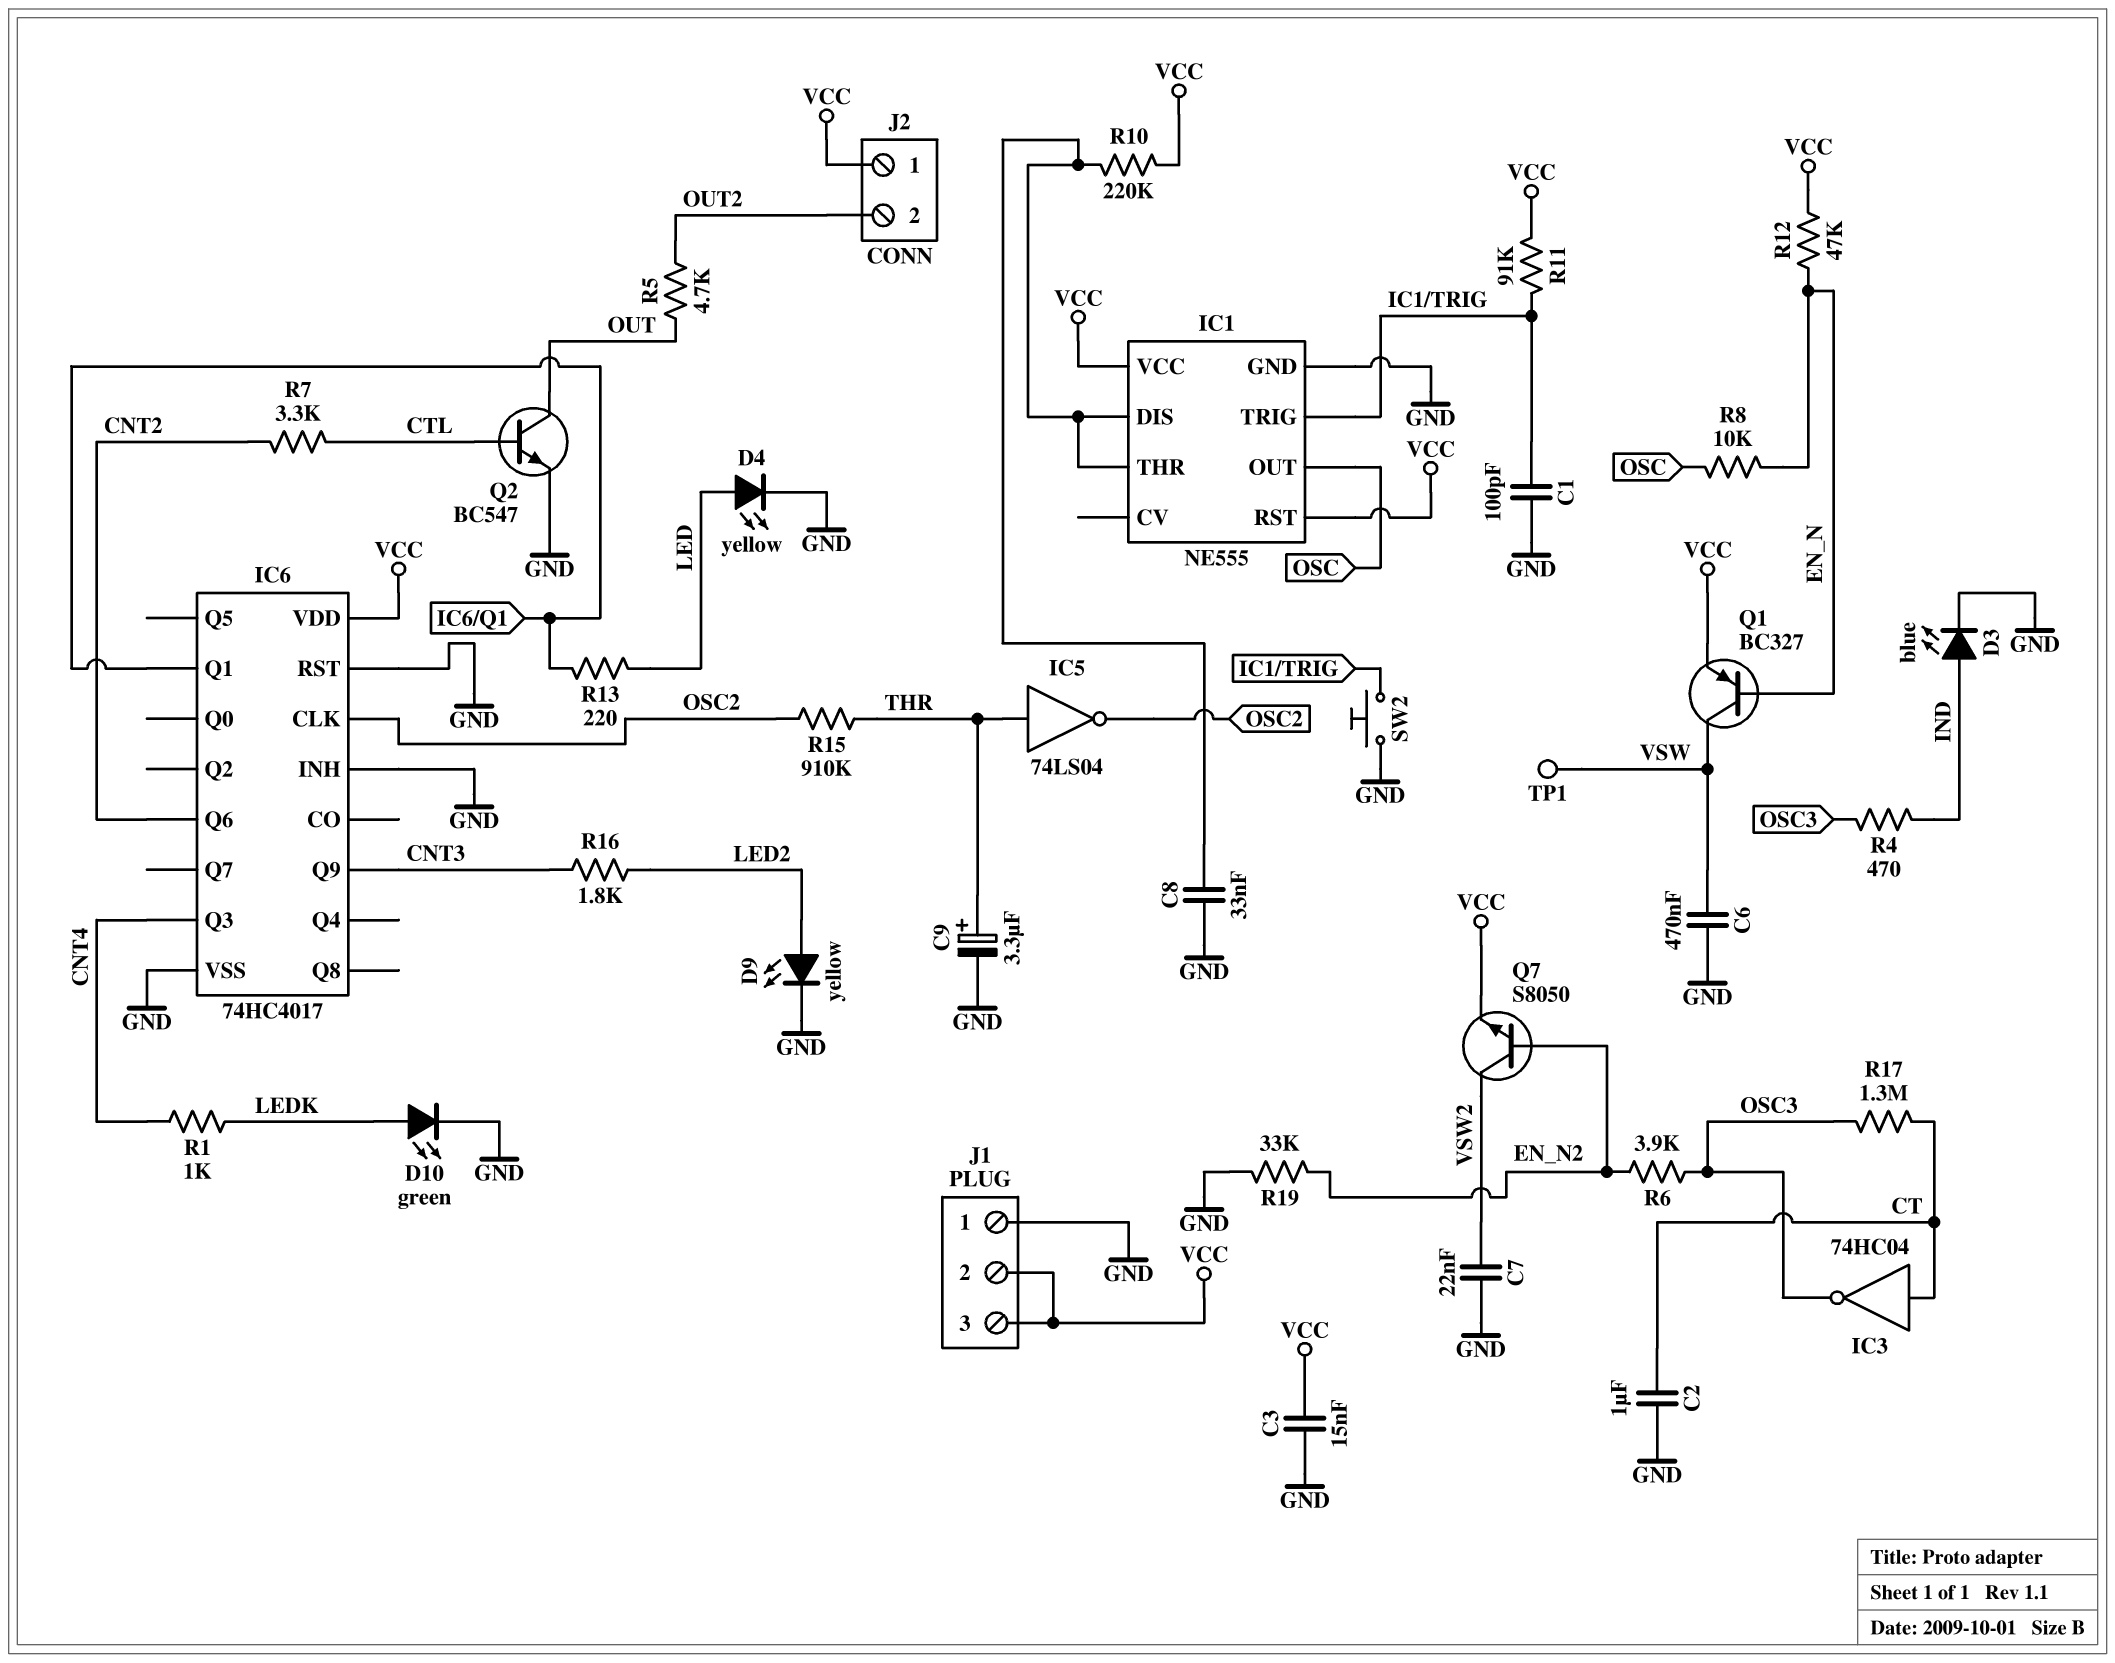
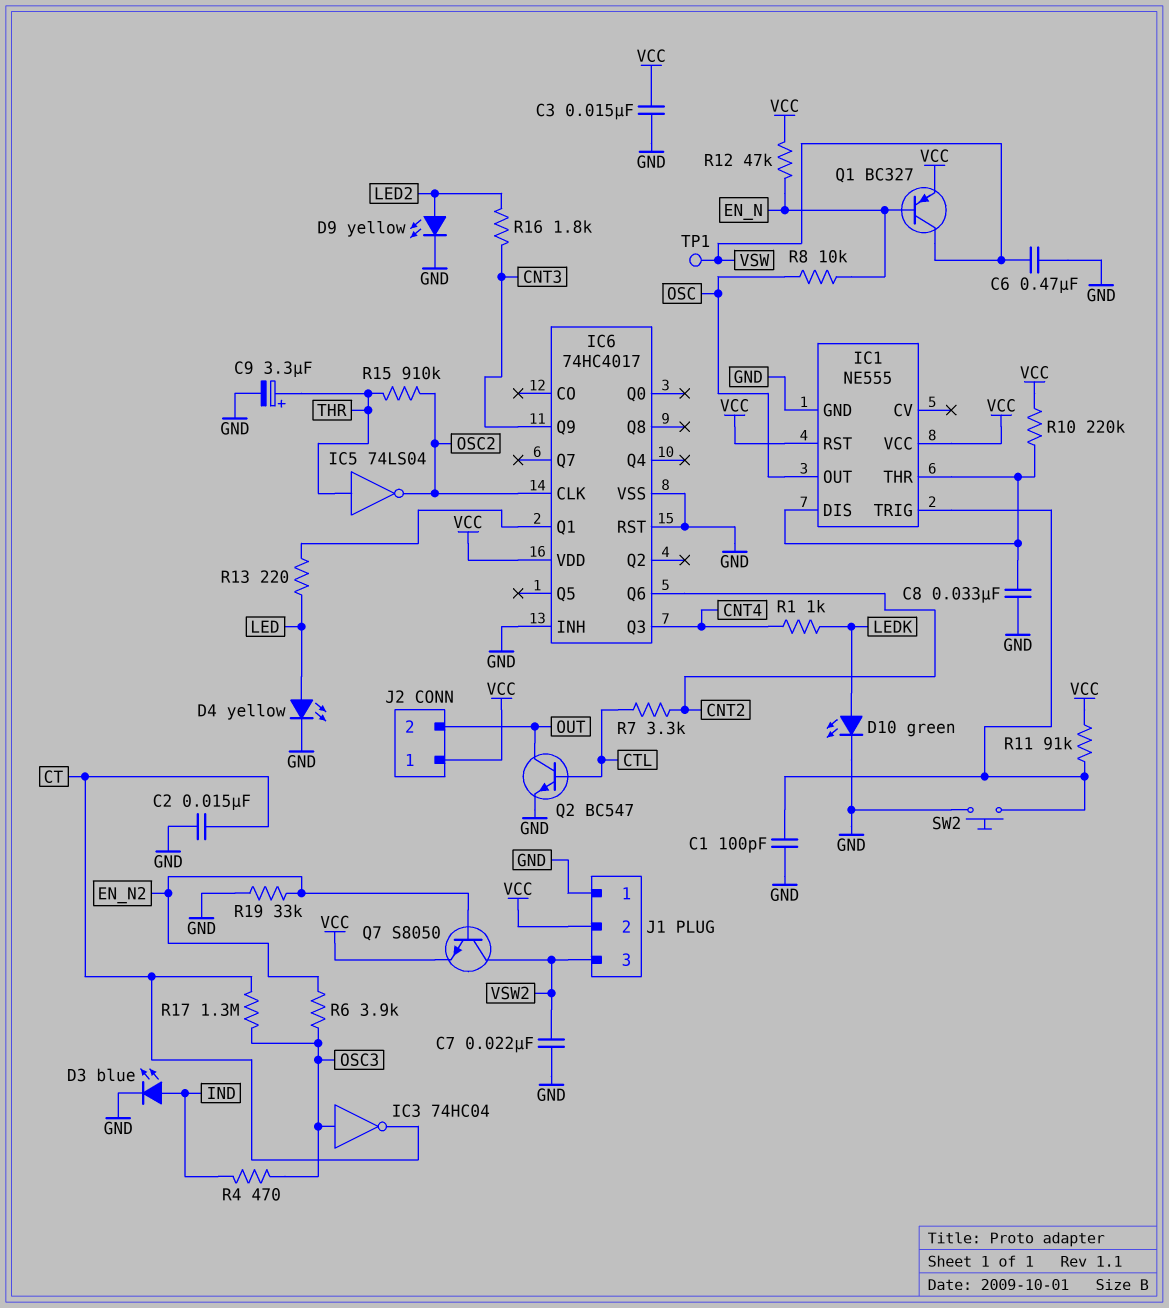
C2: 1uF (CT, GND) -> 15nF (CT, GND)
IC3: NOT 74HC04 (in CT, out OSC3) -> NOT 74HC04 (in OSC3, out CT)
J1 pin 3: VCC -> VSW2
J2 pin 2: OUT2 -> OUT
R5: 4.7k (OUT, OUT2) -> none

